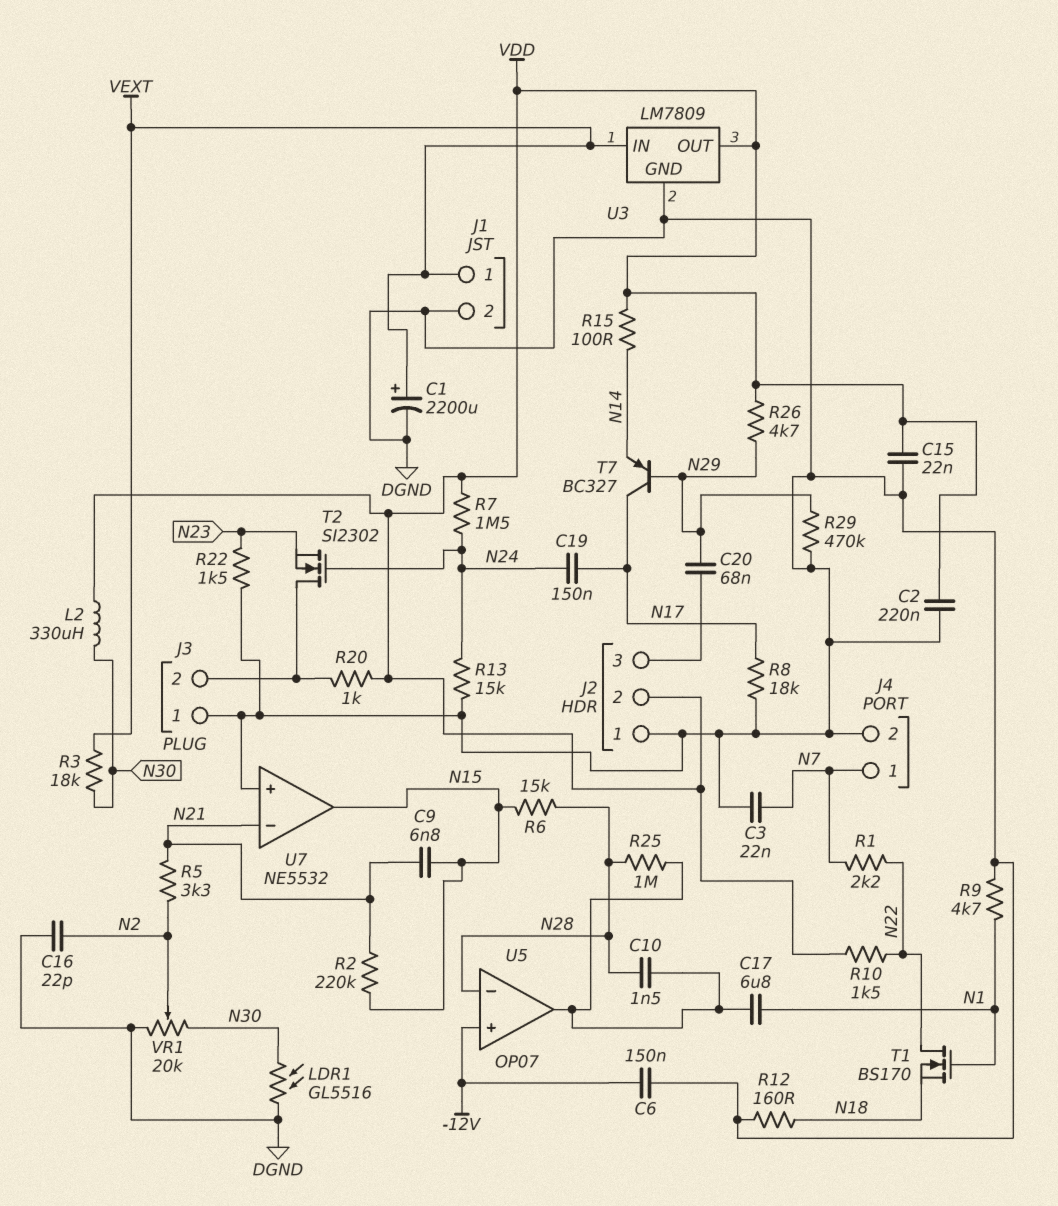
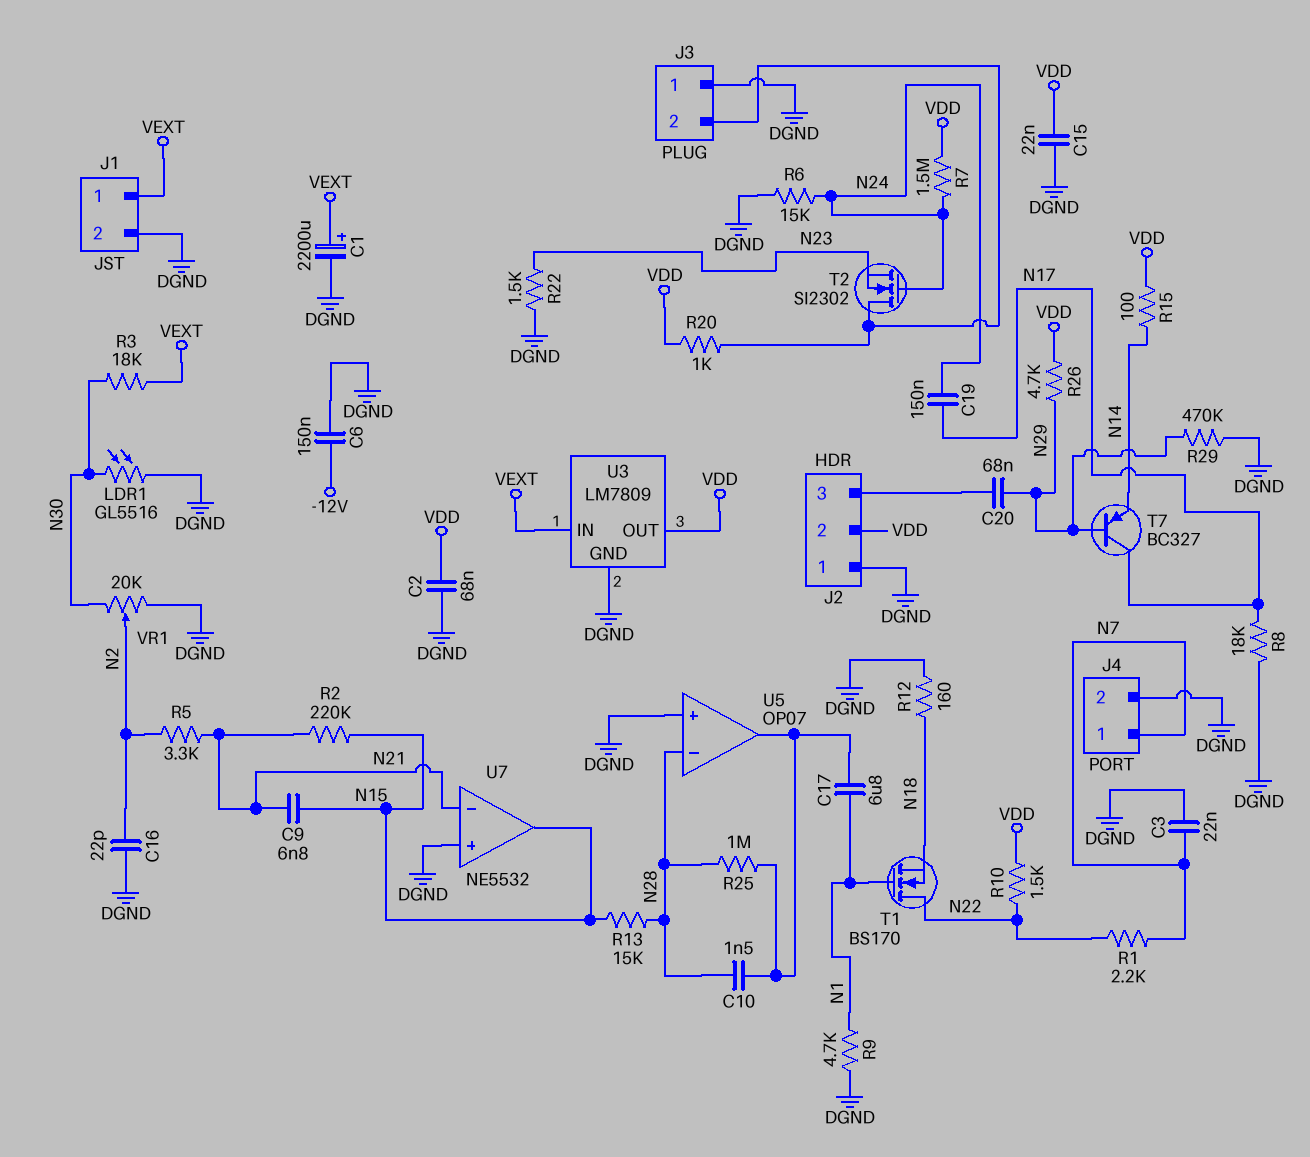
C2: 220nF (DGND, VDD) -> 68nF (DGND, VDD)
L2: 330uH (N30, VDD) -> none
R6: 15k (N15, N28) -> 15k (DGND, N24)
R13: 15k (DGND, N24) -> 15k (N15, N28)
U5 pin in+: -12V -> DGND

